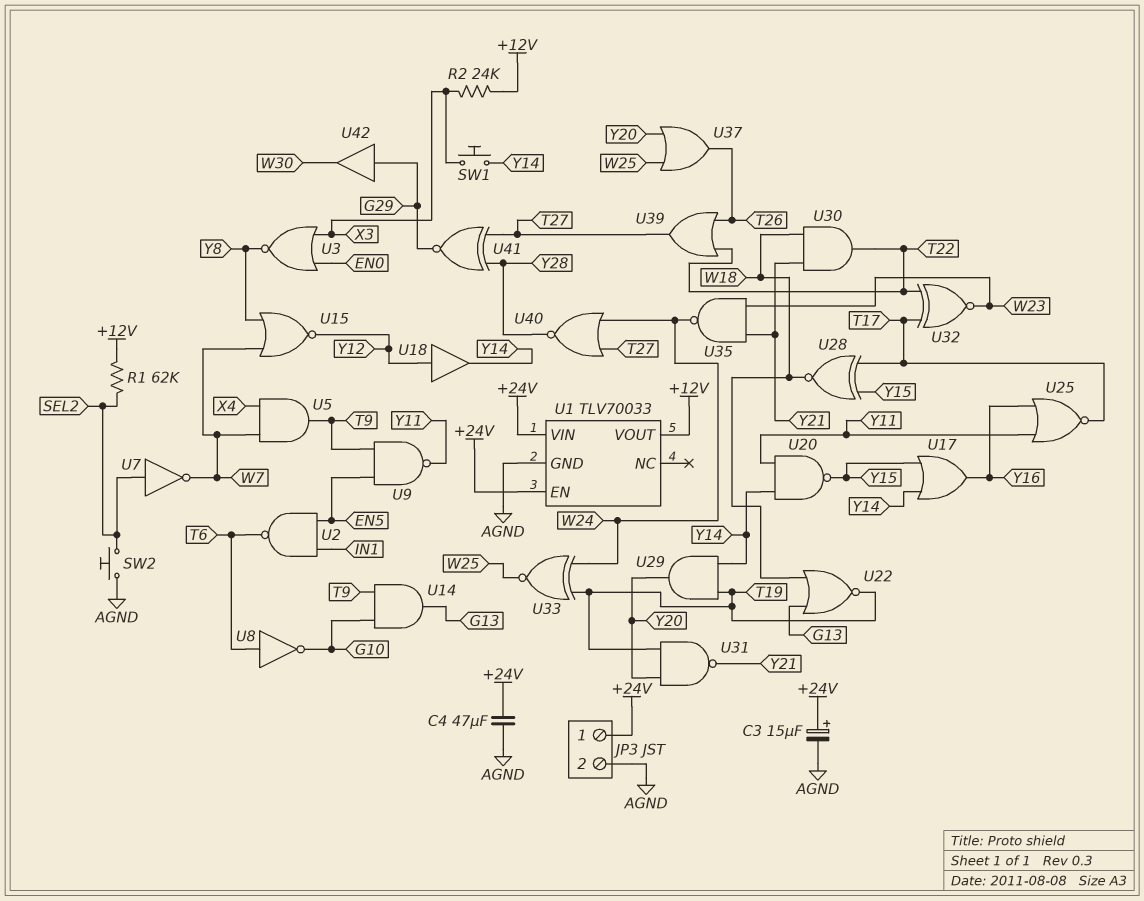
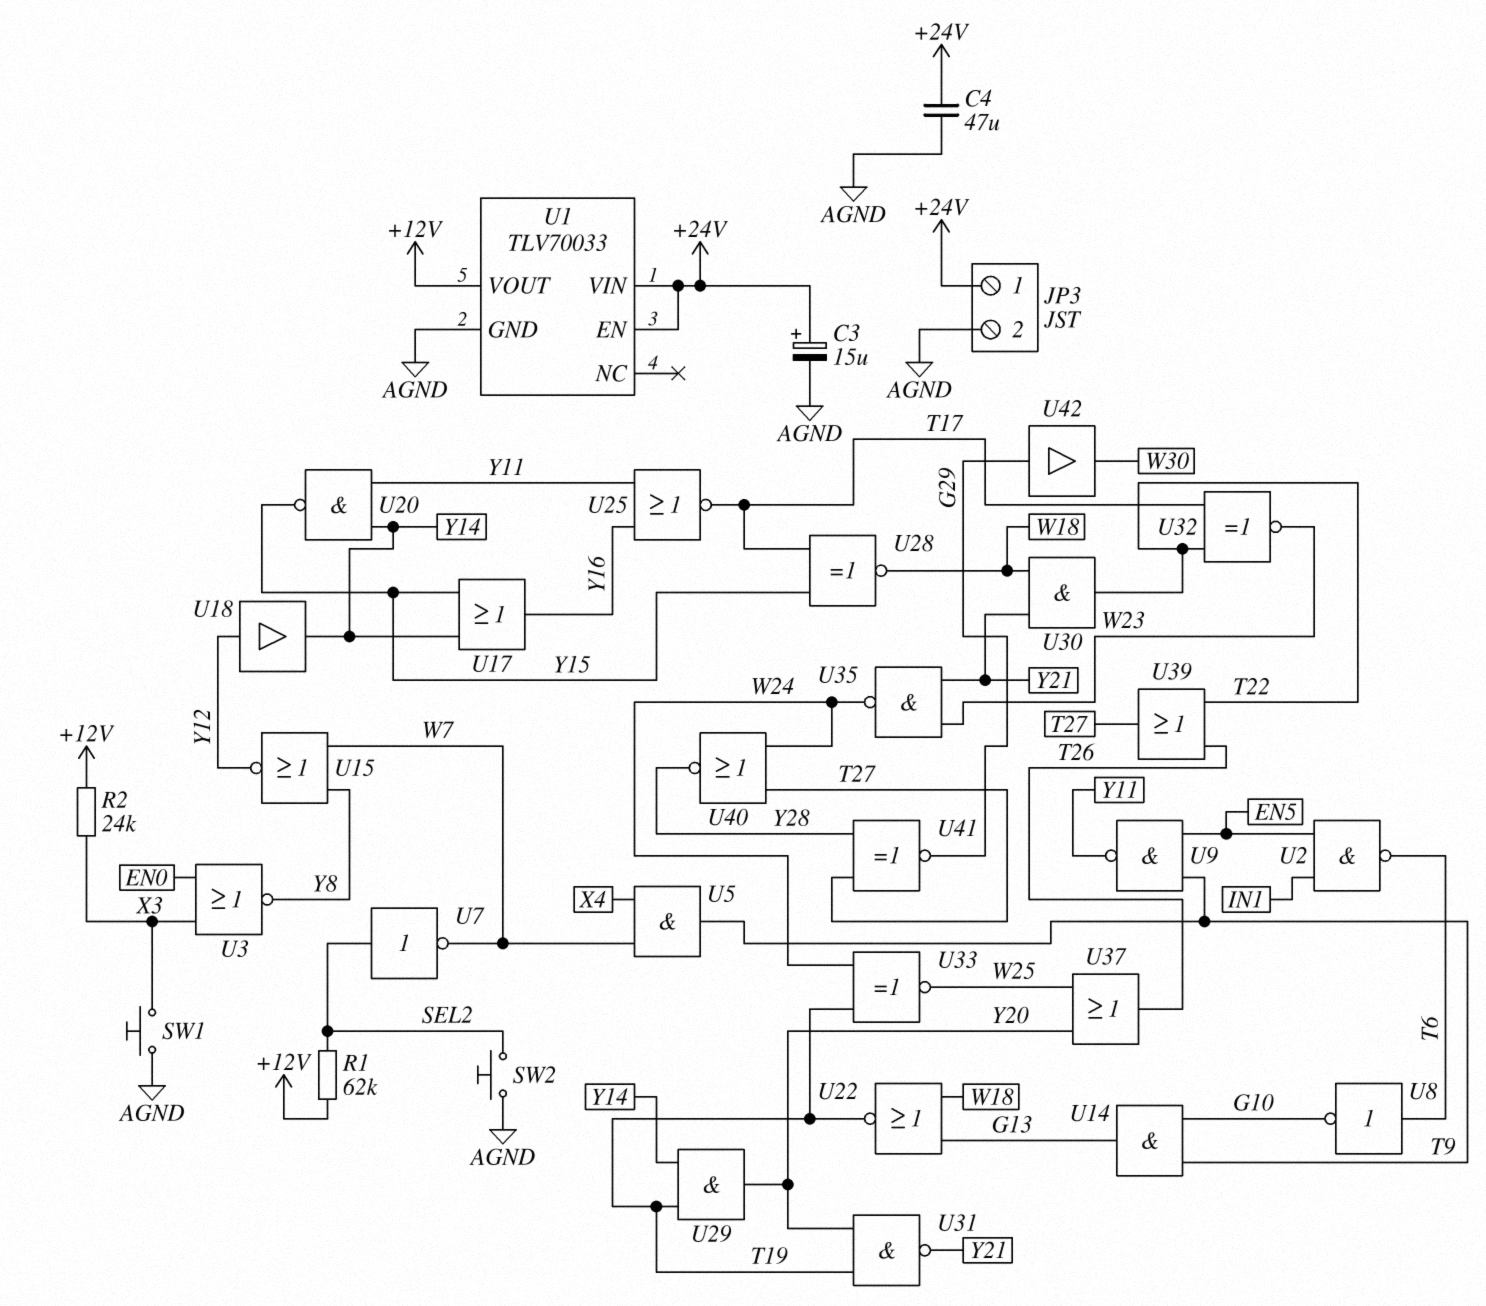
SW1: button (X3, Y14) -> button (AGND, X3)

